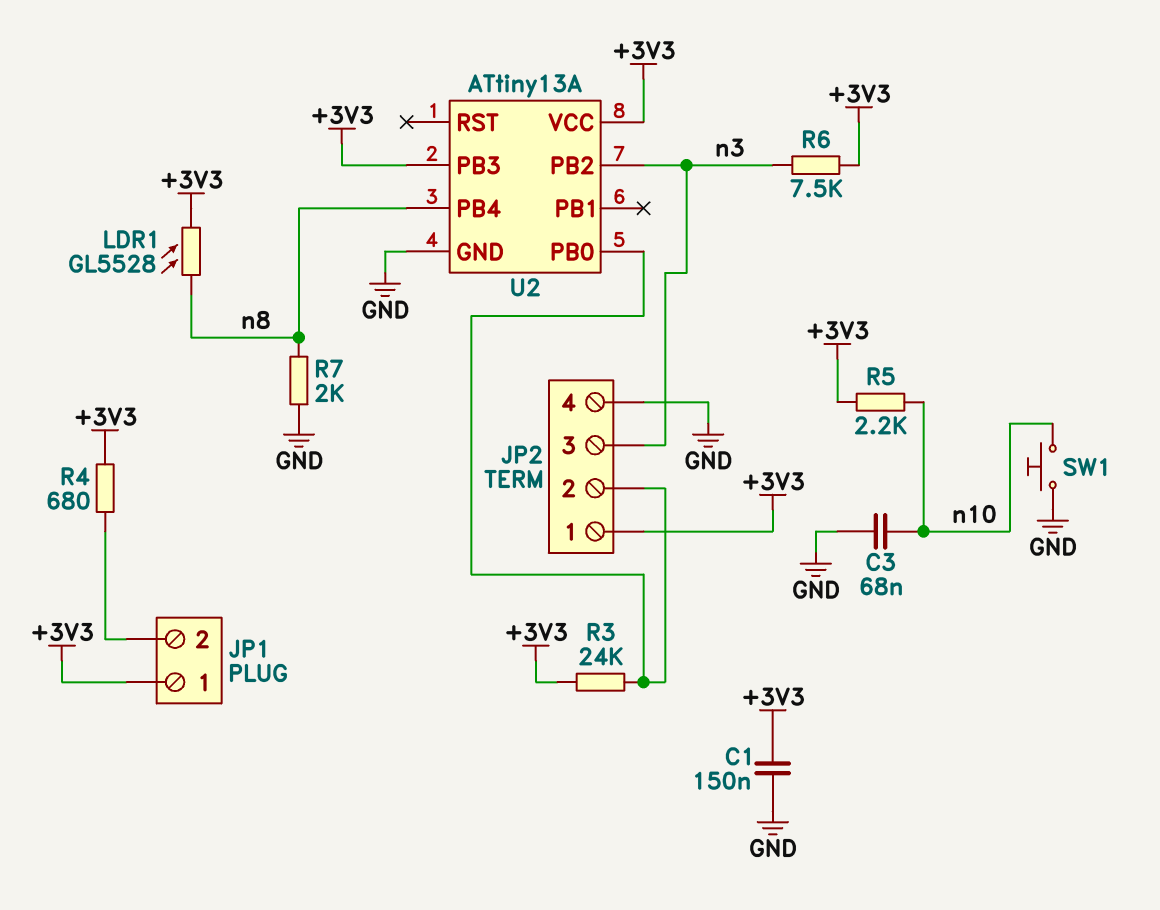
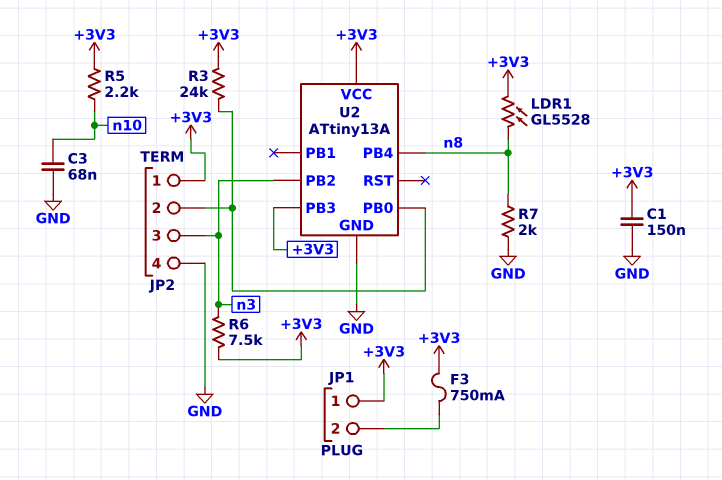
F3: none -> 750mA (+3V3, JP1/2)
R4: 680 (+3V3, JP1/2) -> none
SW1: button (GND, n10) -> none

